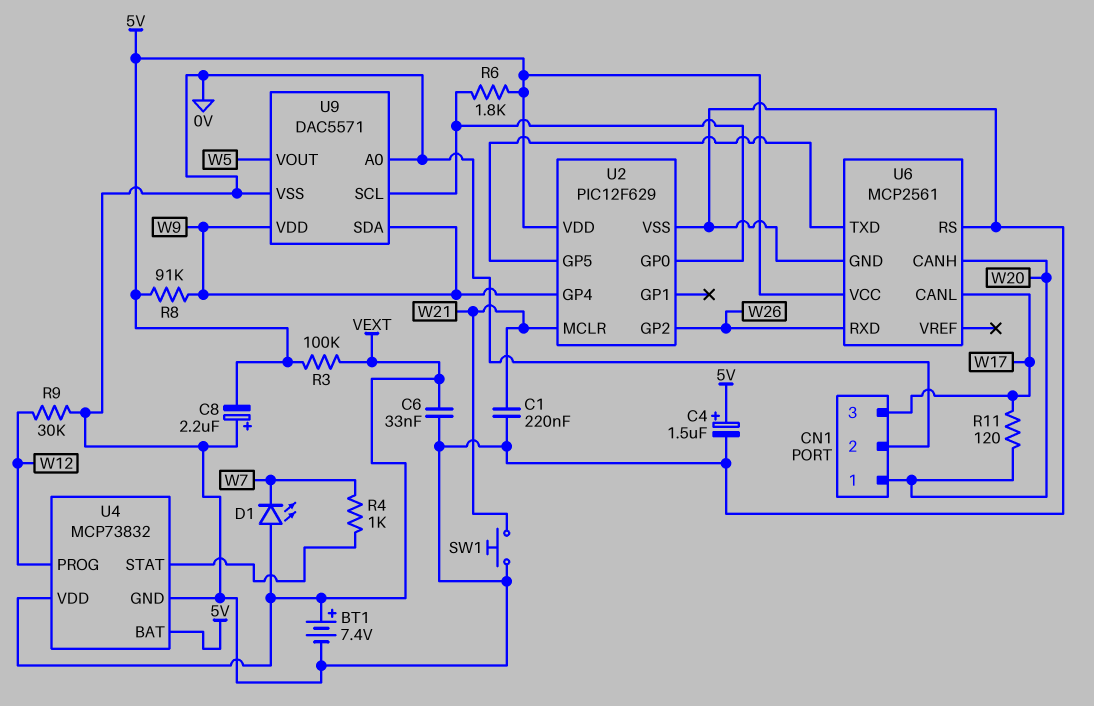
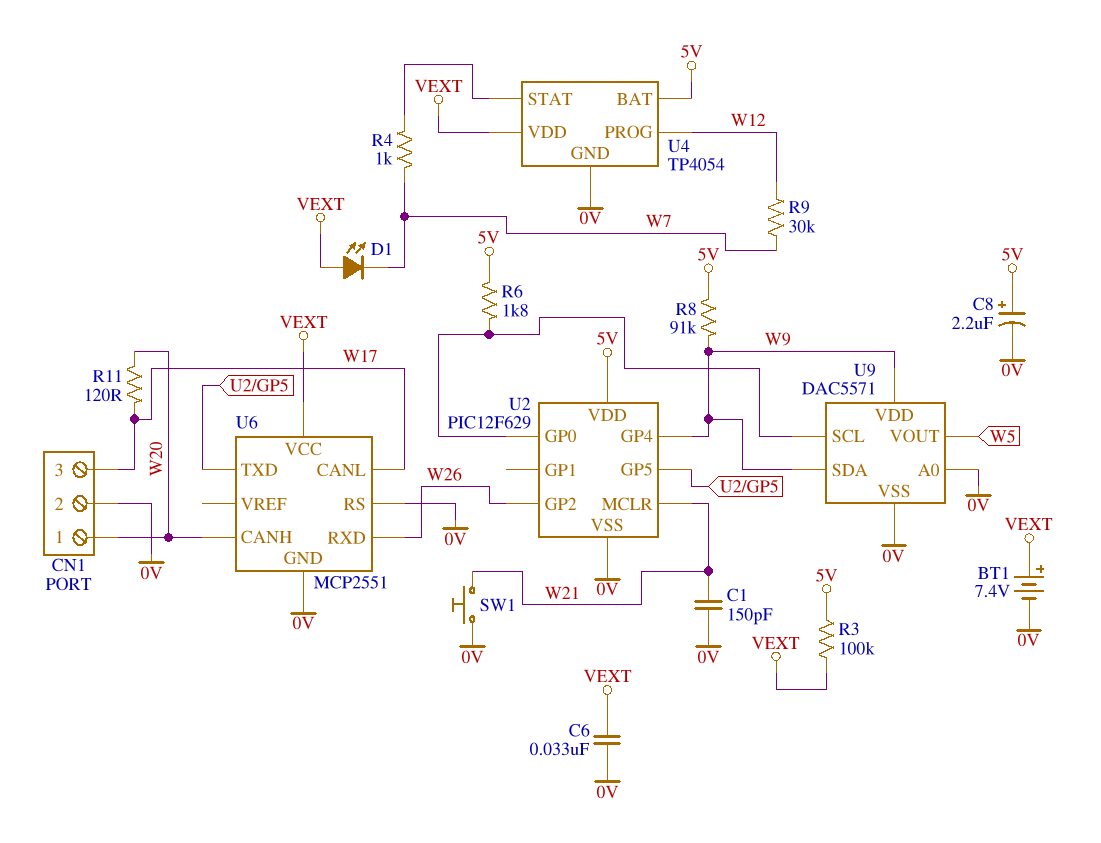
C1: 220nF (0V, W21) -> 150pF (0V, W21)
C4: 1.5uF (plus 5V, minus 0V) -> none
C8: 2.2uF (plus 0V, minus 5V) -> 2.2uF (plus 5V, minus 0V)
R9: 30k (0V, W12) -> 30k (W7, W12)
U4: MCP73832 -> TP4054
U6: MCP2561 -> MCP2551
U6 pin VCC: 5V -> VEXT

